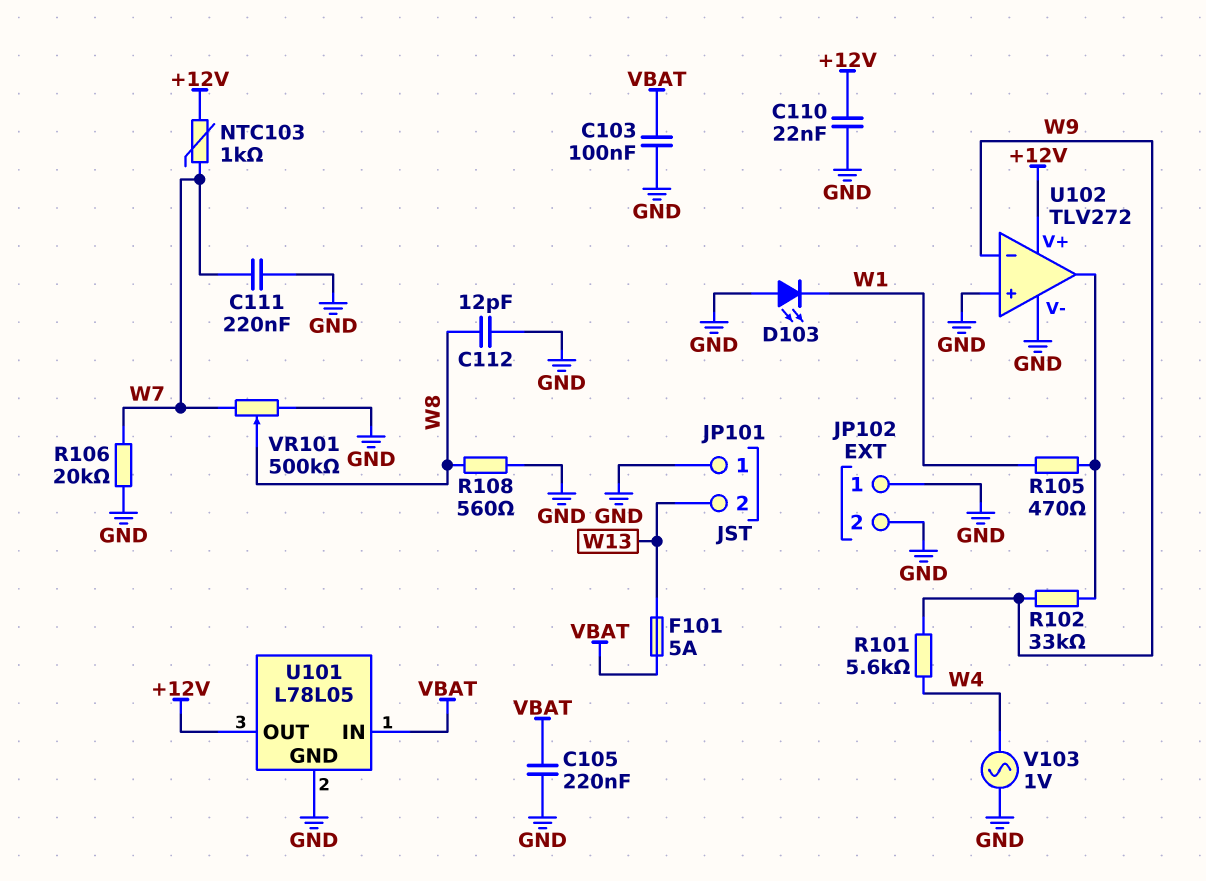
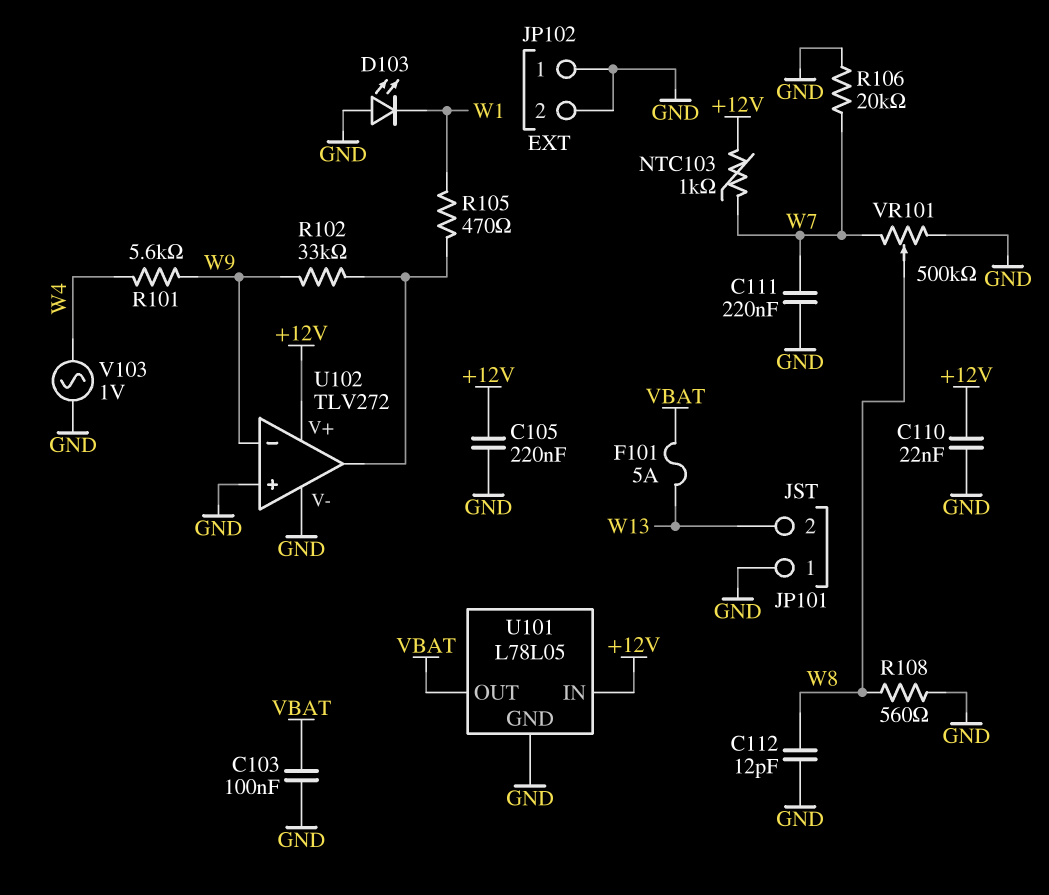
C105: 220nF (GND, VBAT) -> 220nF (+12V, GND)
U101 pin IN: VBAT -> +12V
U101 pin OUT: +12V -> VBAT

